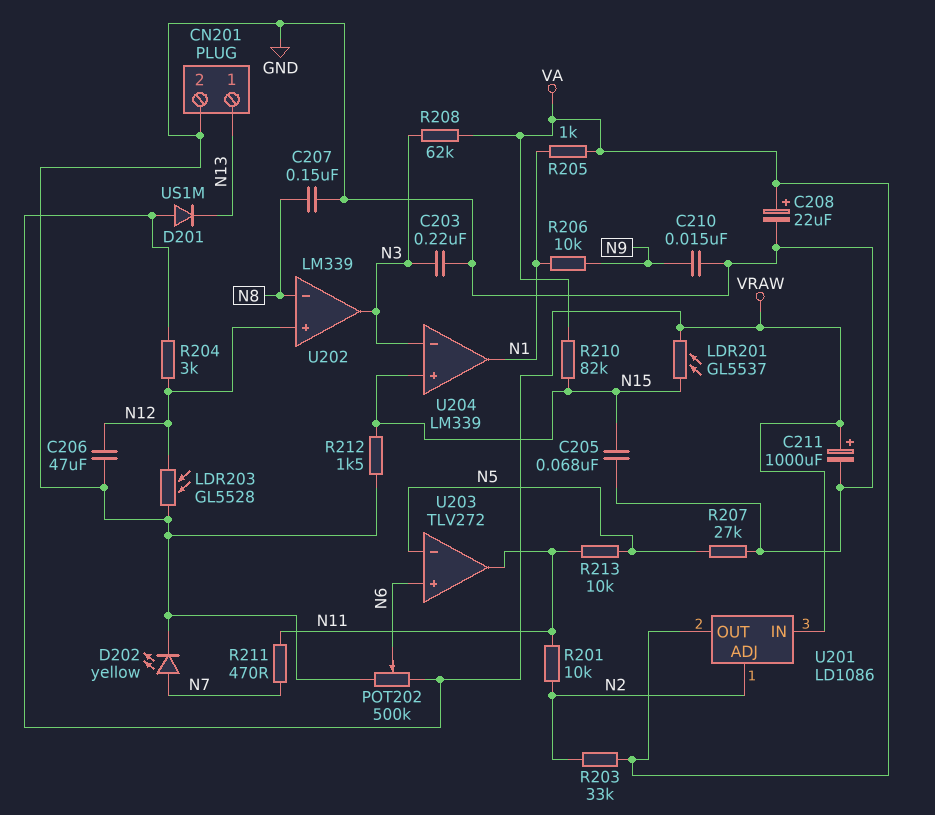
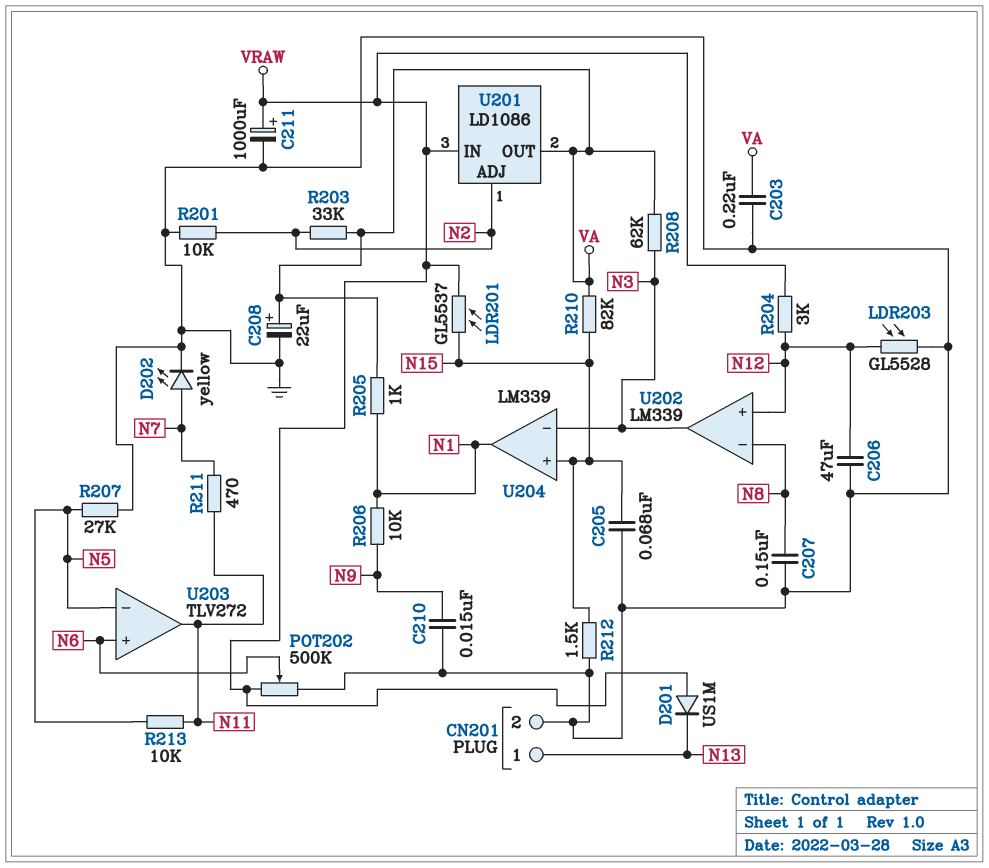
C203: 220nF (GND, N3) -> 220nF (GND, VA)
R201: 10k (N2, N11) -> 10k (GND, N2)

